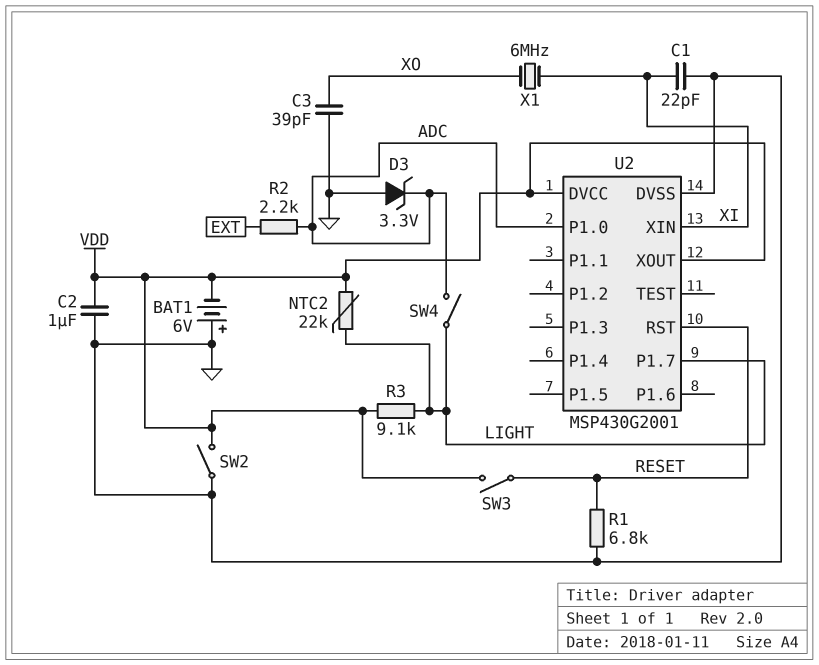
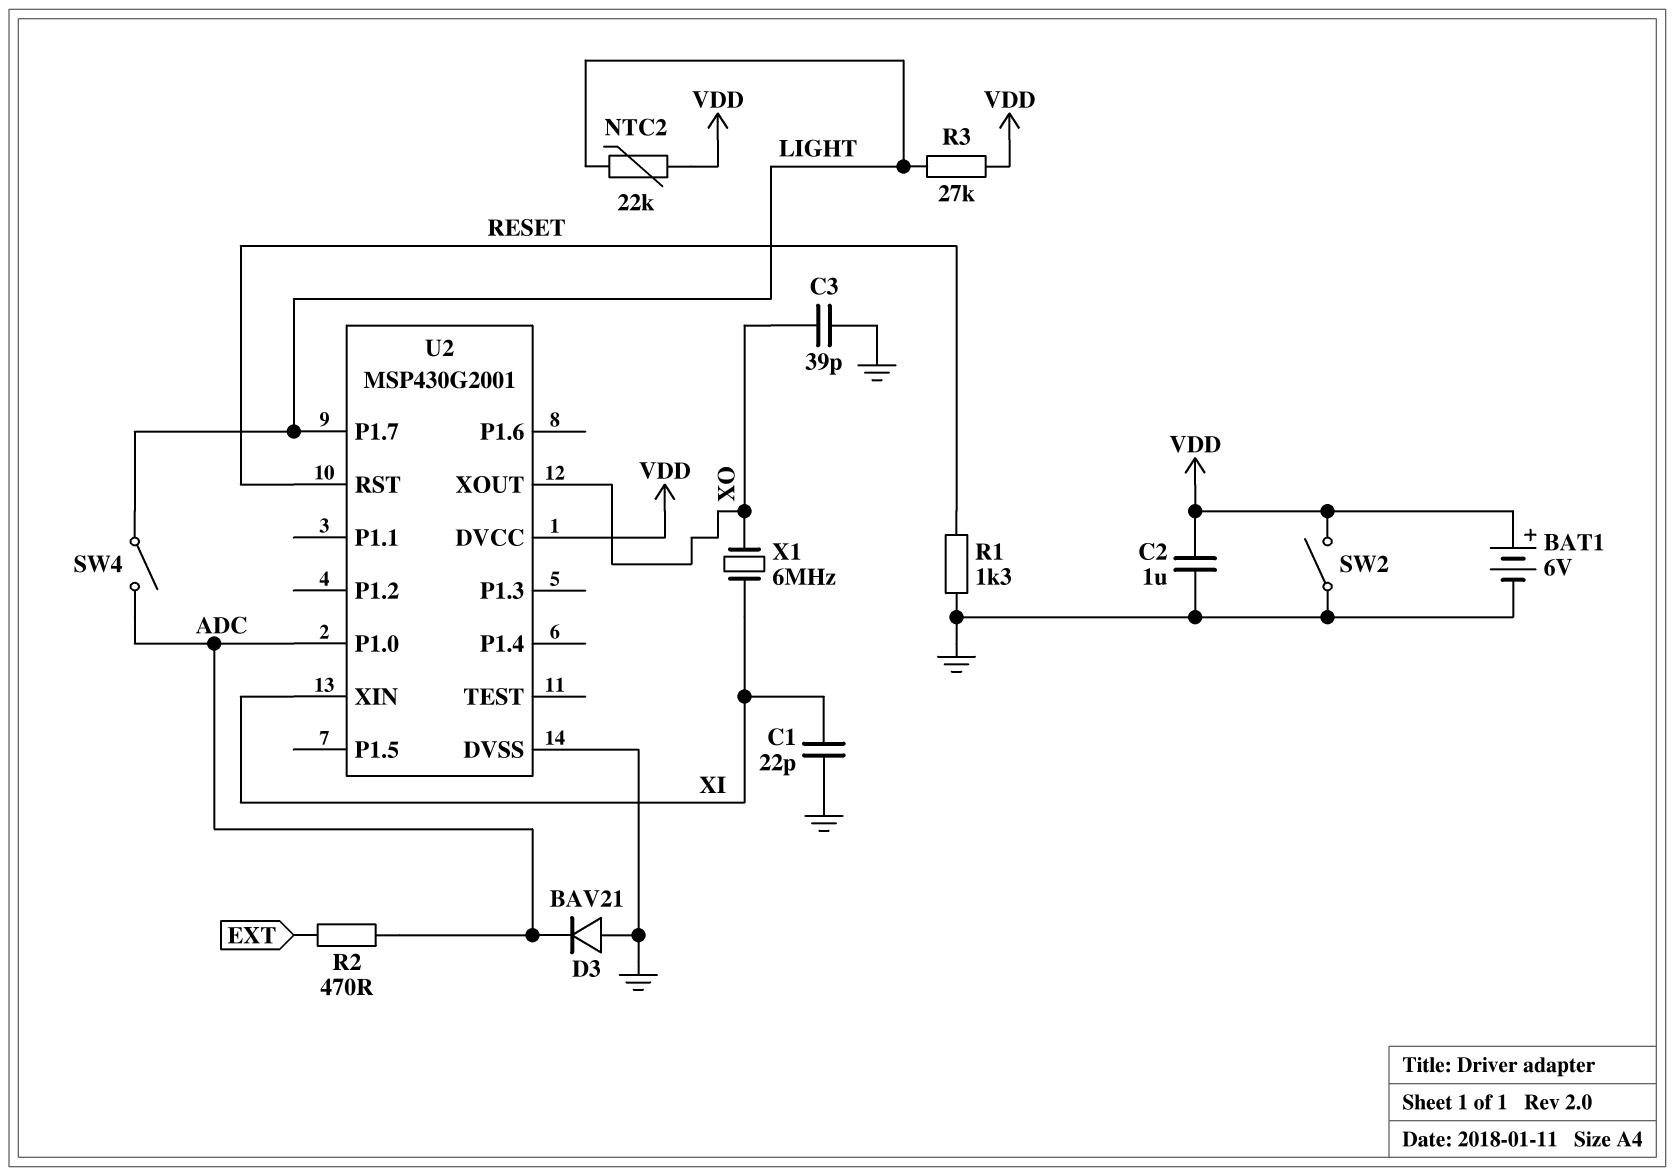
BAT1: 6V (plus GND, minus VDD) -> 6V (plus VDD, minus GND)
D3: zener 3.3V (A GND, K ADC) -> diode BAV21 (A GND, K ADC)
R1: 6.8k (GND, RESET) -> 1.3k (GND, RESET)
R2: 2.2k (ADC, EXT) -> 470 (ADC, EXT)
R3: 9.1k (LIGHT, VDD) -> 27k (LIGHT, VDD)
SW3: switch (RESET, VDD) -> none
U2 pin XOUT: VDD -> XO

